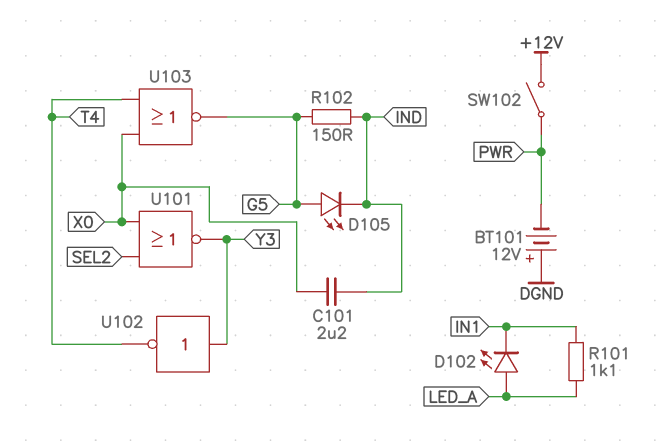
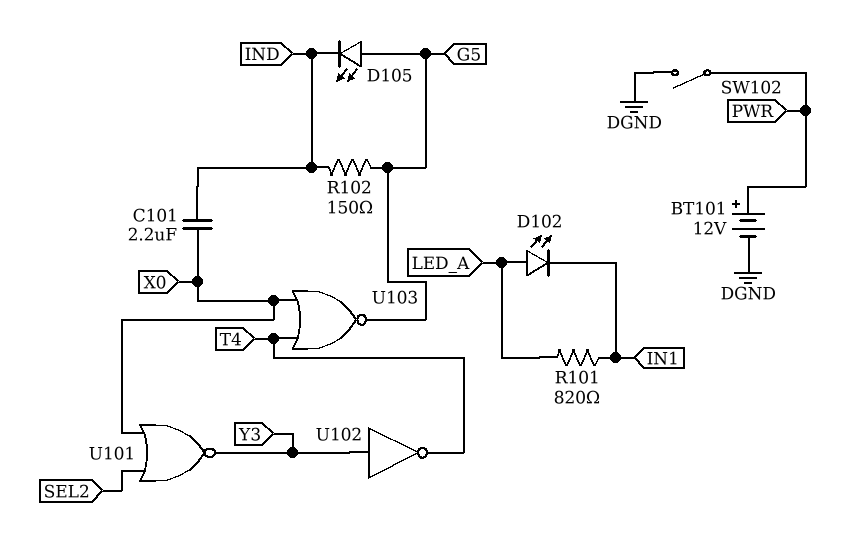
BT101: 12V (plus DGND, minus PWR) -> 12V (plus PWR, minus DGND)
R101: 1.1k (IN1, LED_A) -> 820 (IN1, LED_A)
SW102: switch (+12V, PWR) -> switch (DGND, PWR)

